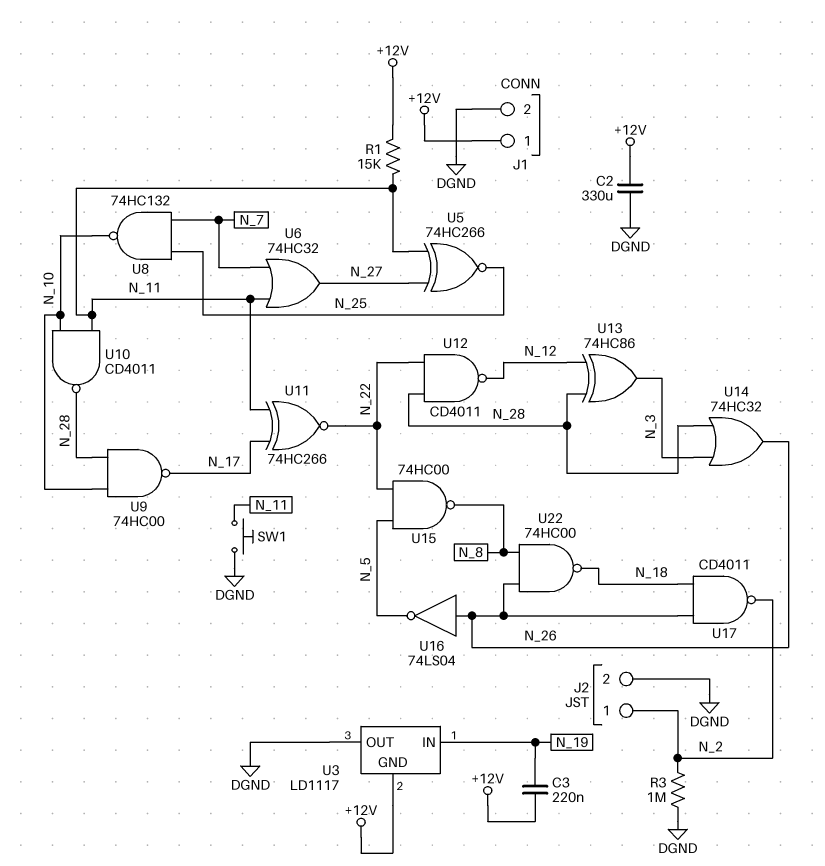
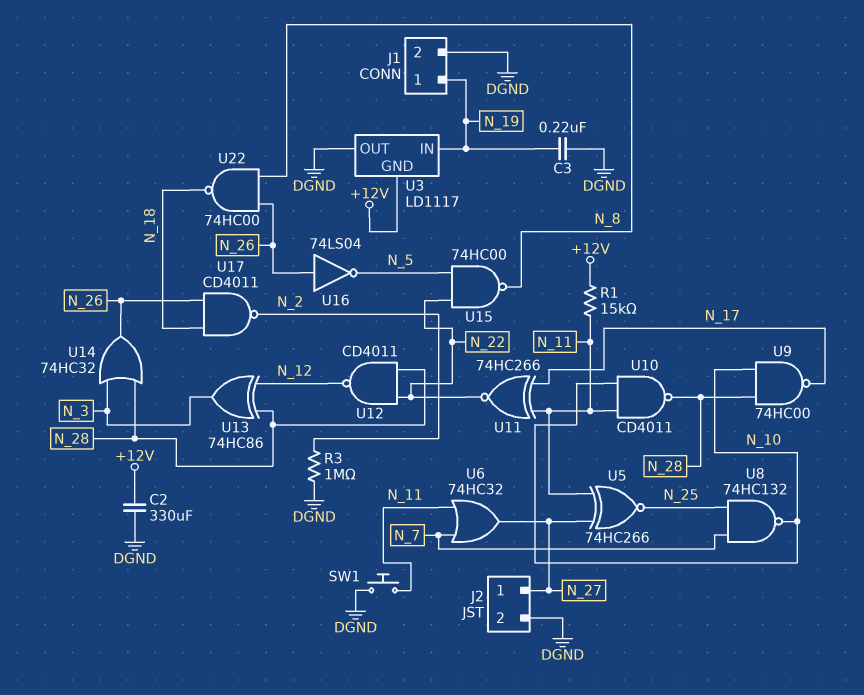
C3: 220nF (+12V, N_19) -> 220nF (DGND, N_19)
J1 pin 1: +12V -> N_19
J2 pin 1: N_2 -> N_27

